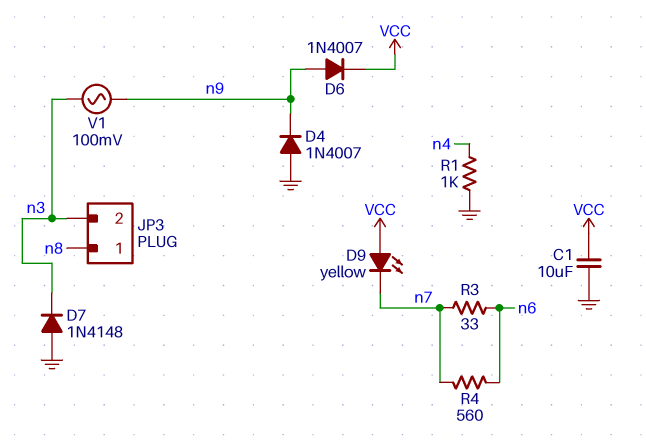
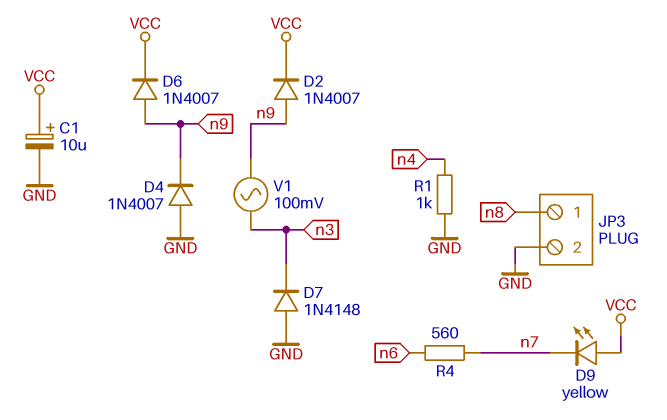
C1: 10uF (GND, VCC) -> 10uF (plus VCC, minus GND)
D2: none -> diode 1N4007 (A n9, K VCC)
JP3 pin 2: n3 -> GND
R3: 33 (n6, n7) -> none

